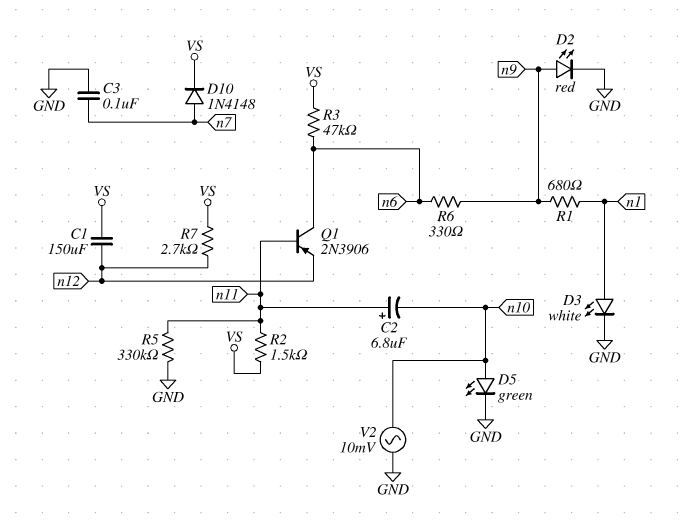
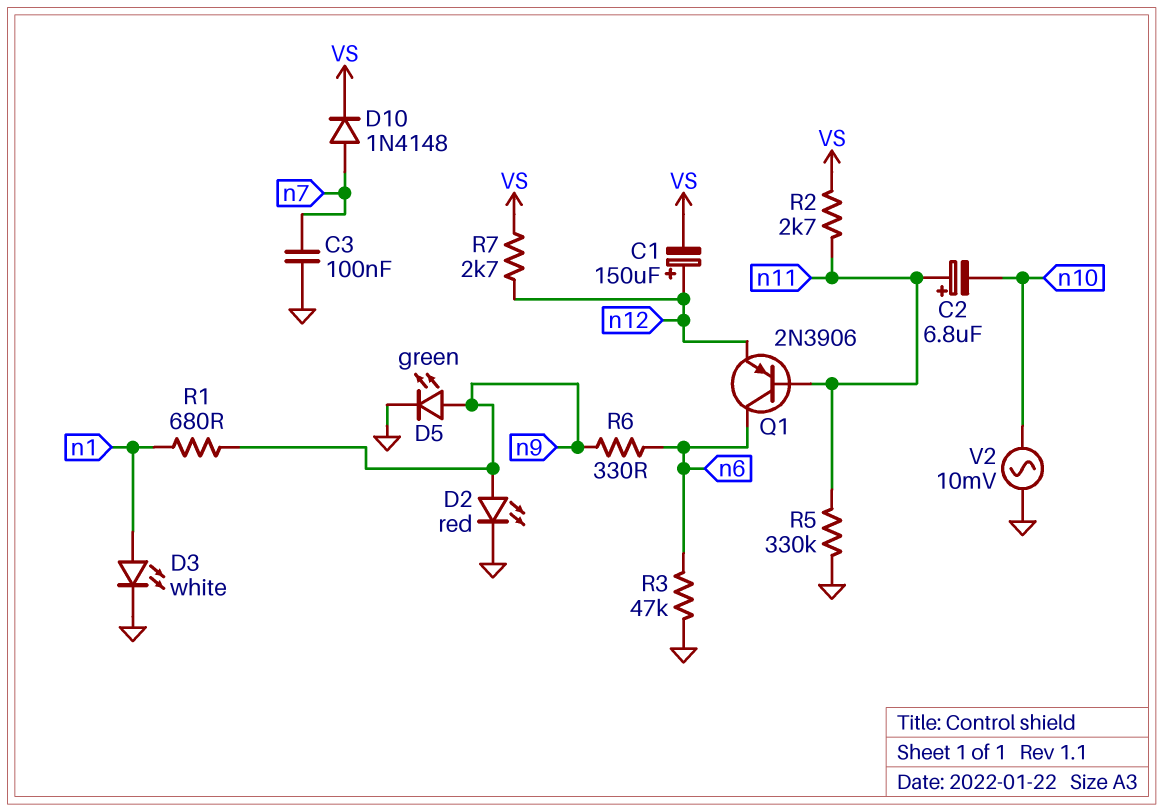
C1: 150uF (VS, n12) -> 150uF (plus n12, minus VS)
D5: LED green (A n10, K GND) -> LED green (A n9, K GND)
R2: 1.5k (VS, n11) -> 2.7k (VS, n11)
R3: 47k (VS, n6) -> 47k (GND, n6)

